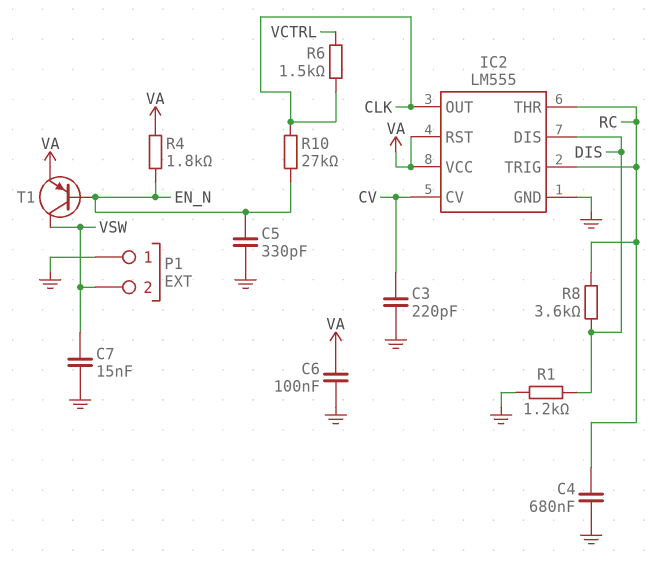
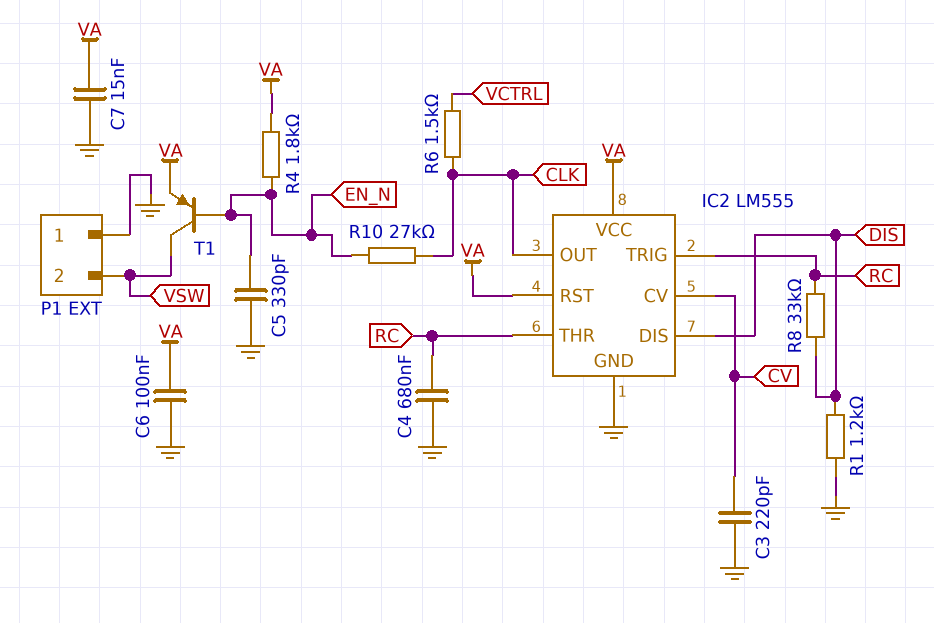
C7: 15nF (GND, VSW) -> 15nF (GND, VA)
R8: 3.6k (DIS, RC) -> 33k (DIS, RC)

